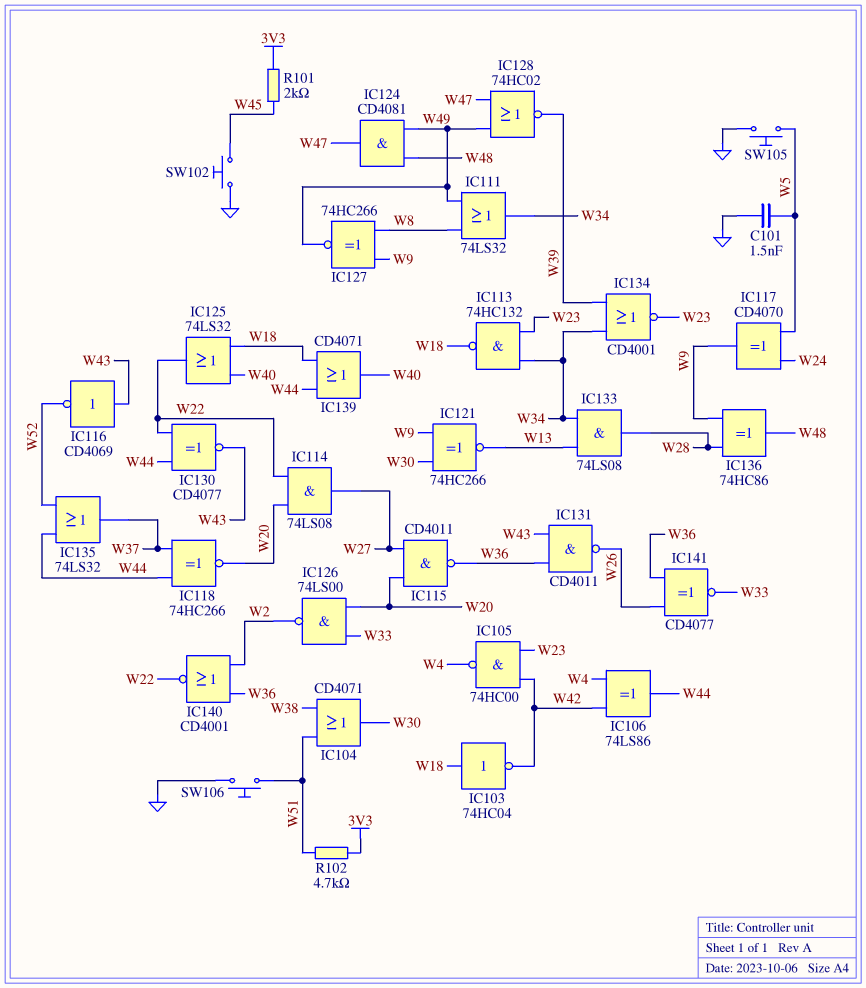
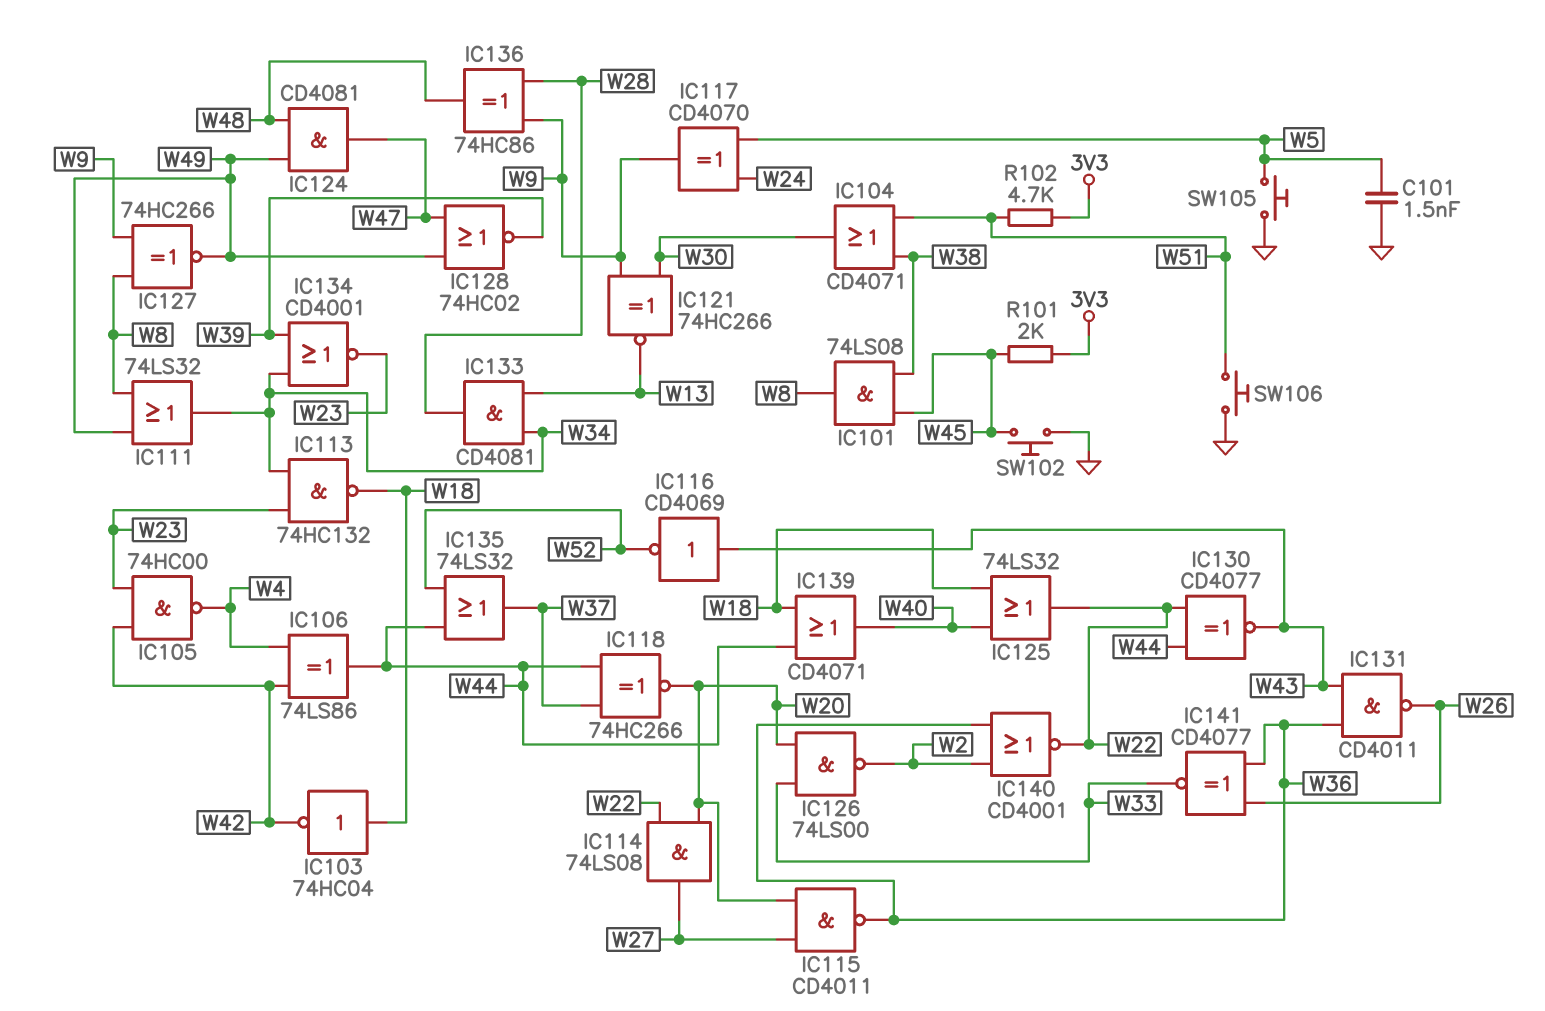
IC101: none -> AND 74LS08 (in W38, in W45, out W8)
IC133: AND 74LS08 (in W13, in W34, out W28) -> AND CD4081 (in W13, in W34, out W28)

